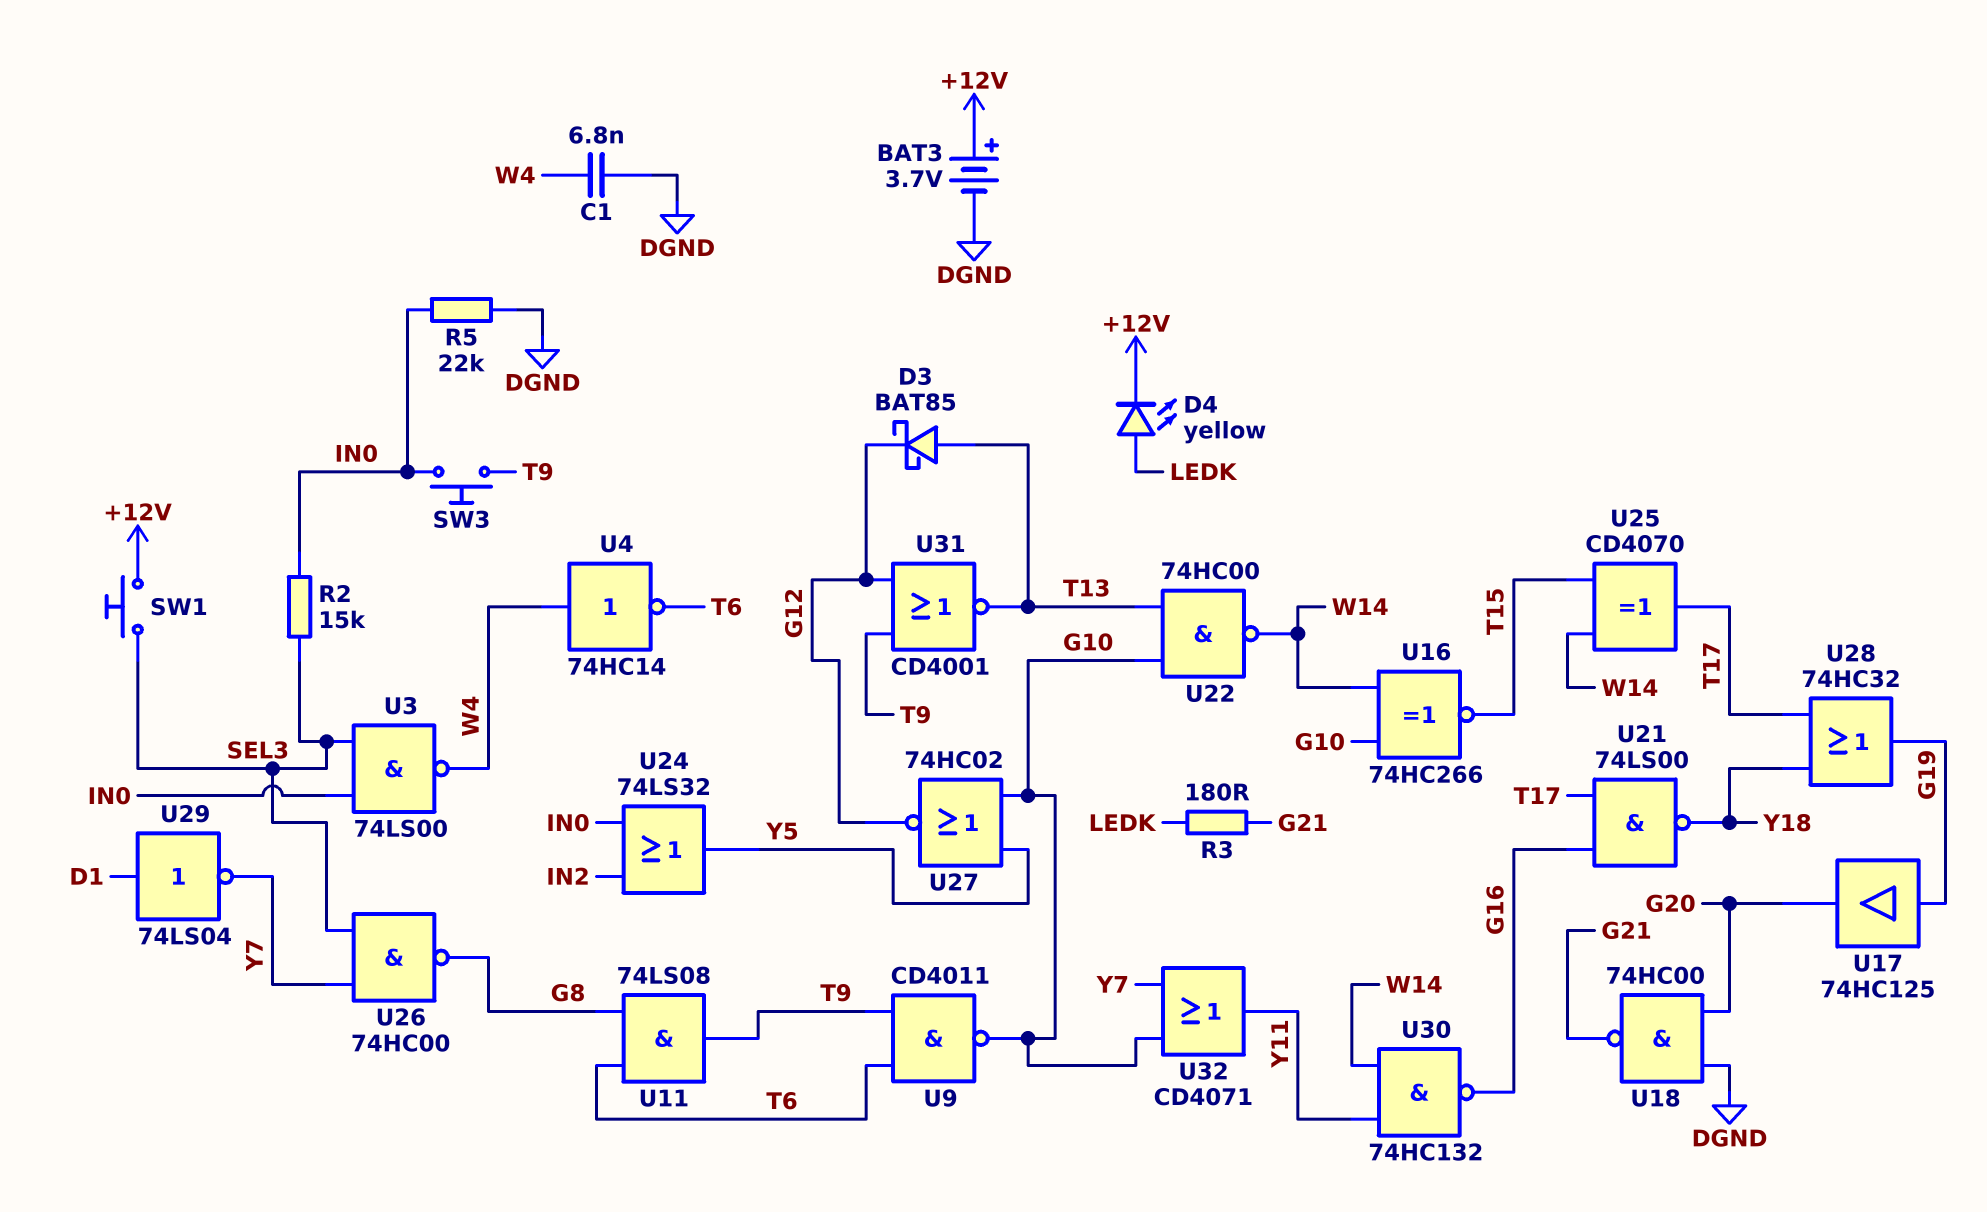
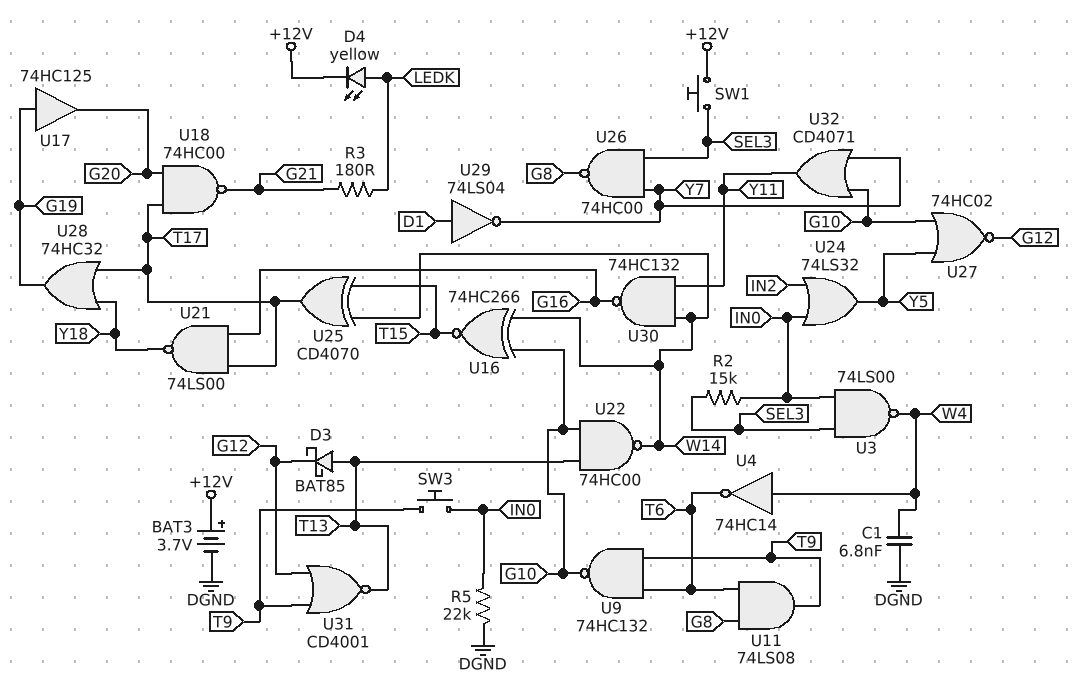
U9: NAND CD4011 (in T6, in T9, out G10) -> NAND 74HC132 (in T6, in T9, out G10)
U18: NAND 74HC00 (in DGND, in G20, out G21) -> NAND 74HC00 (in G20, in T17, out G21)

